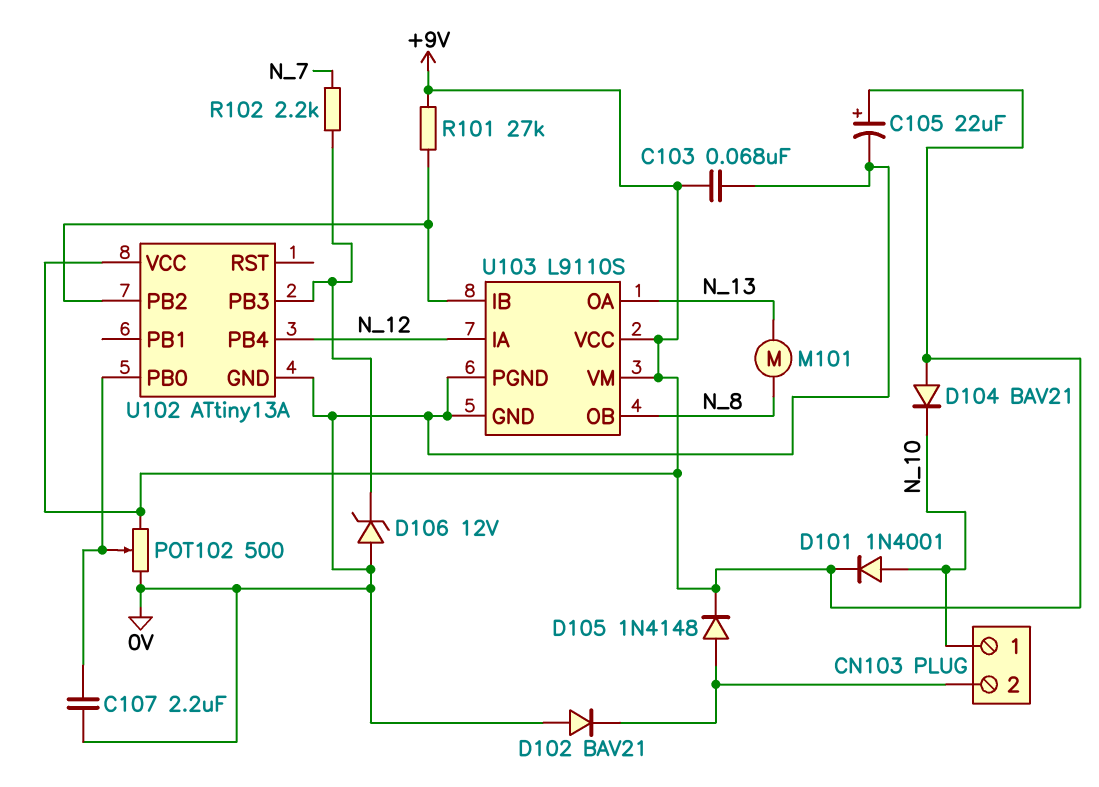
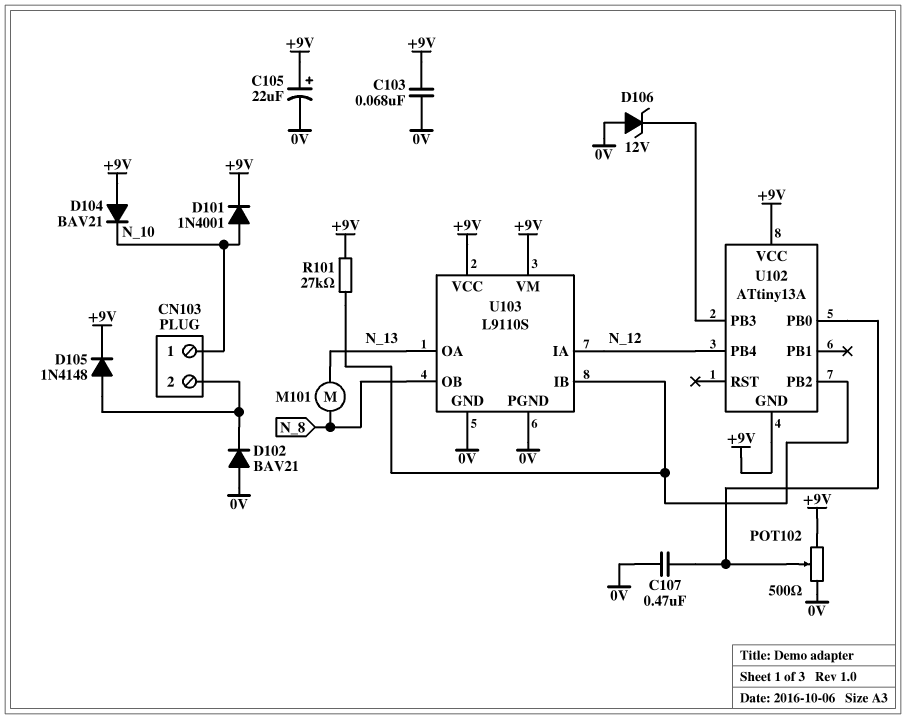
C107: 2.2uF (0V, U102/PB0) -> 470nF (0V, U102/PB0)
R102: 2.2k (N_7, U102/PB3) -> none
U102 pin GND: 0V -> +9V

